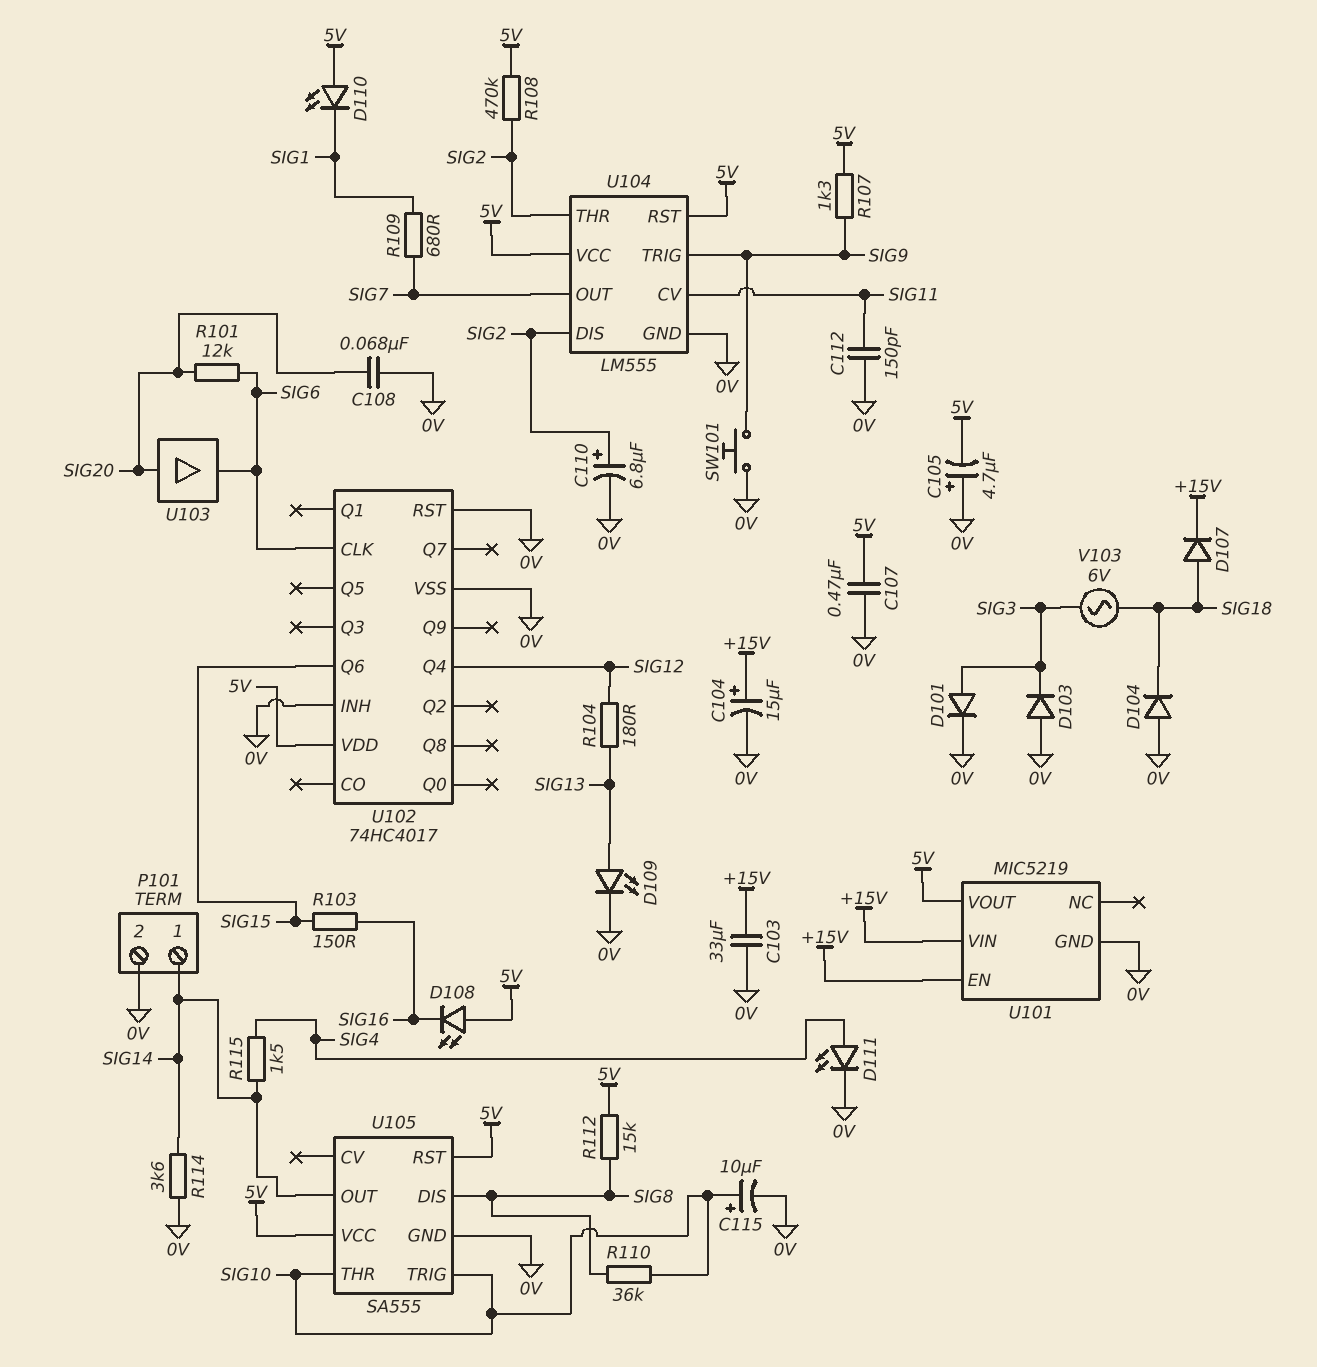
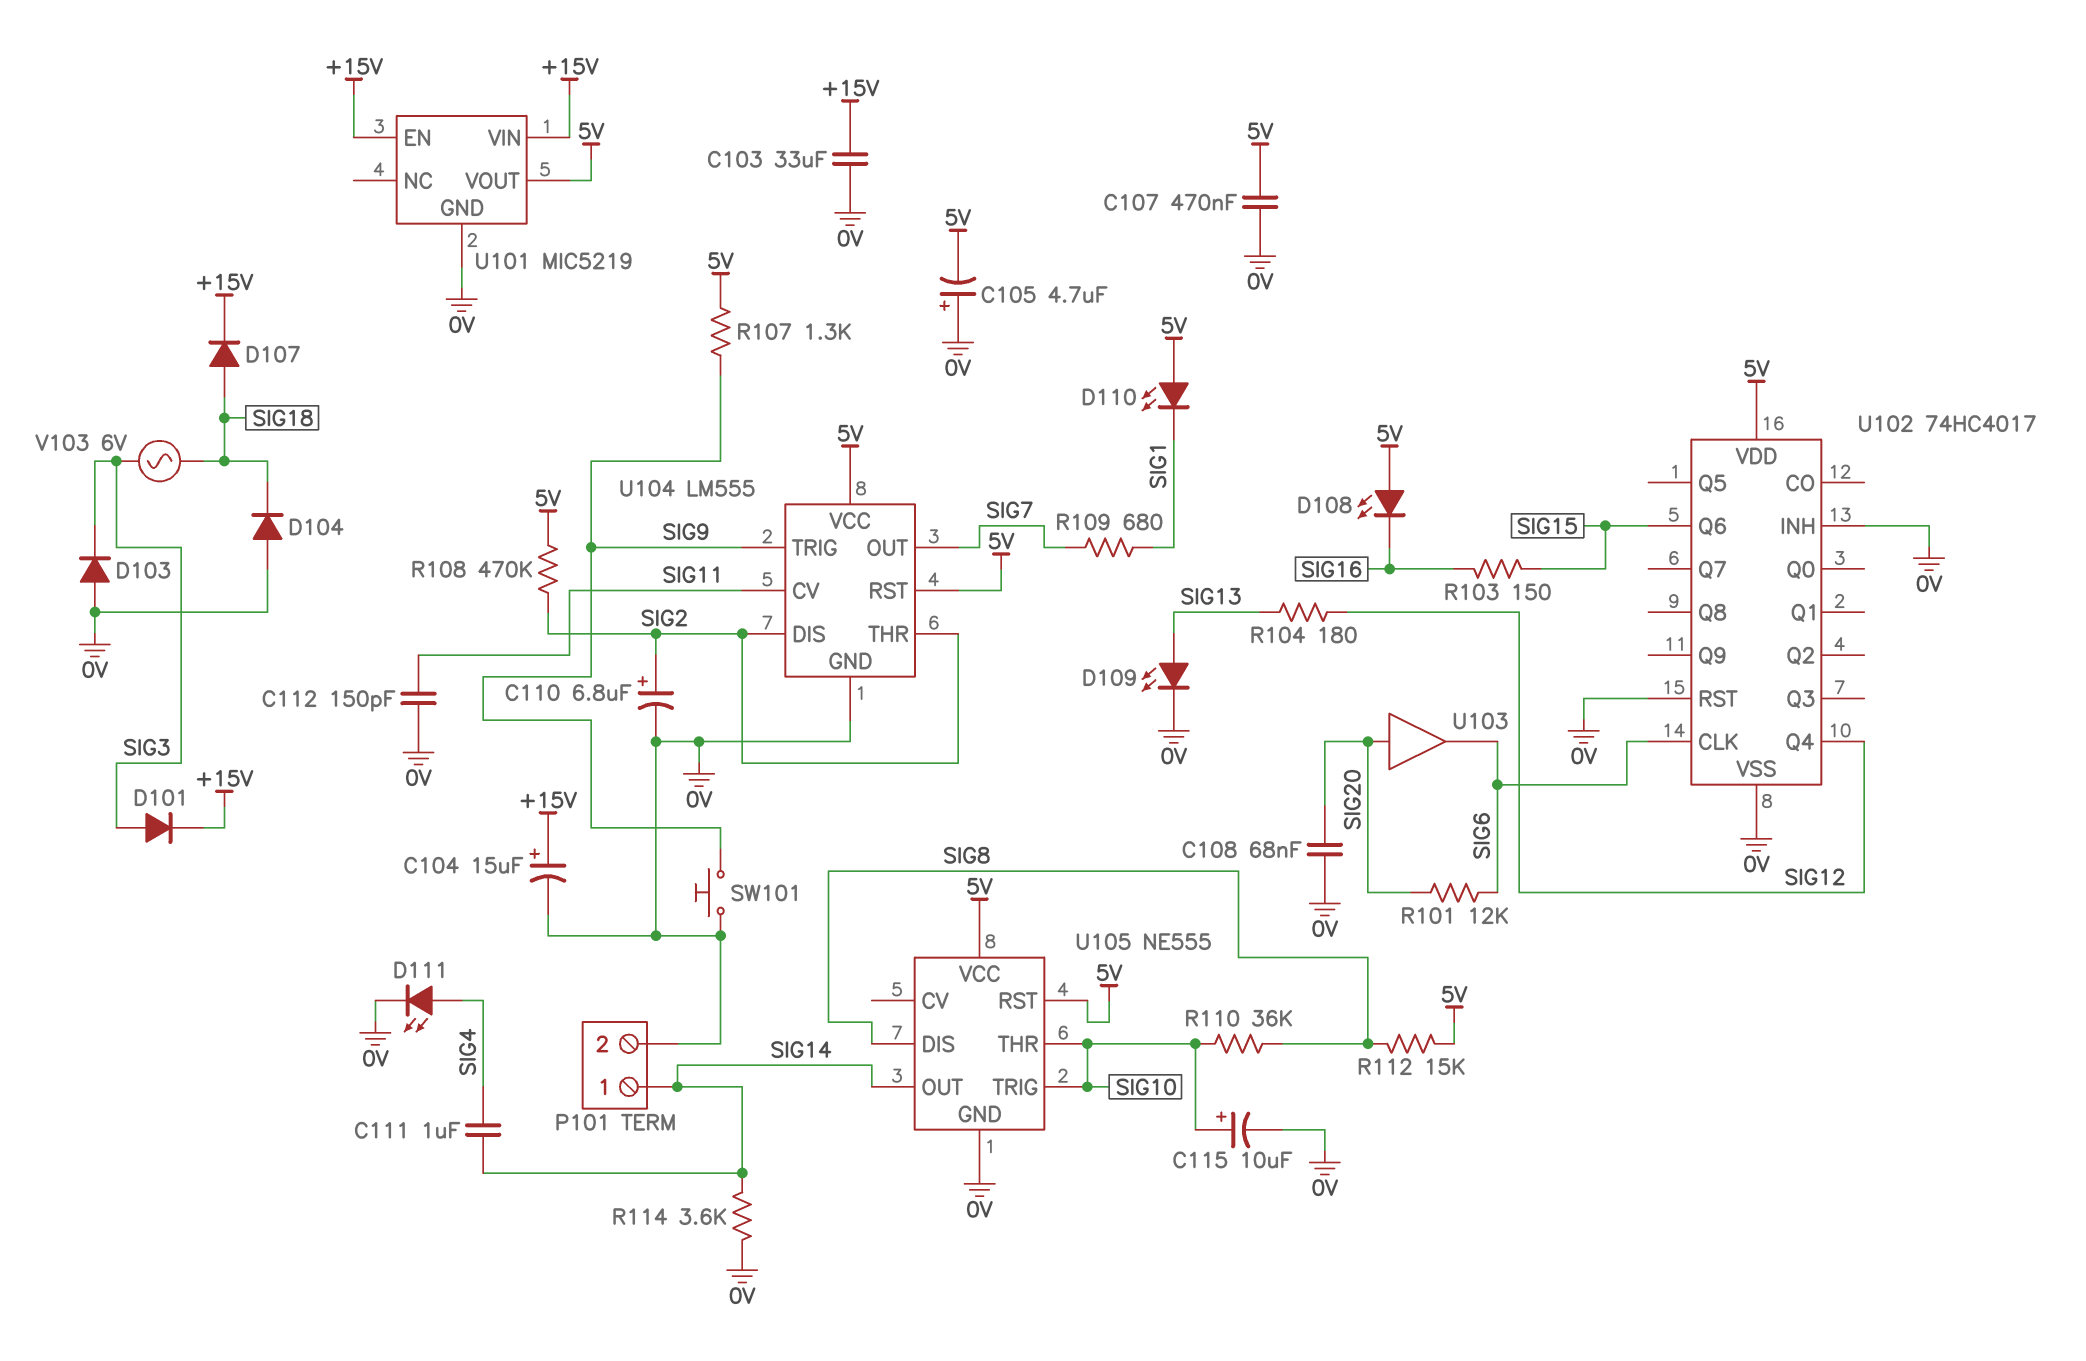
C111: none -> 1uF (SIG4, SIG14)
D101: diode (A SIG3, K 0V) -> diode (A SIG3, K +15V)
R115: 1.5k (SIG4, SIG14) -> none
U105: SA555 -> NE555

